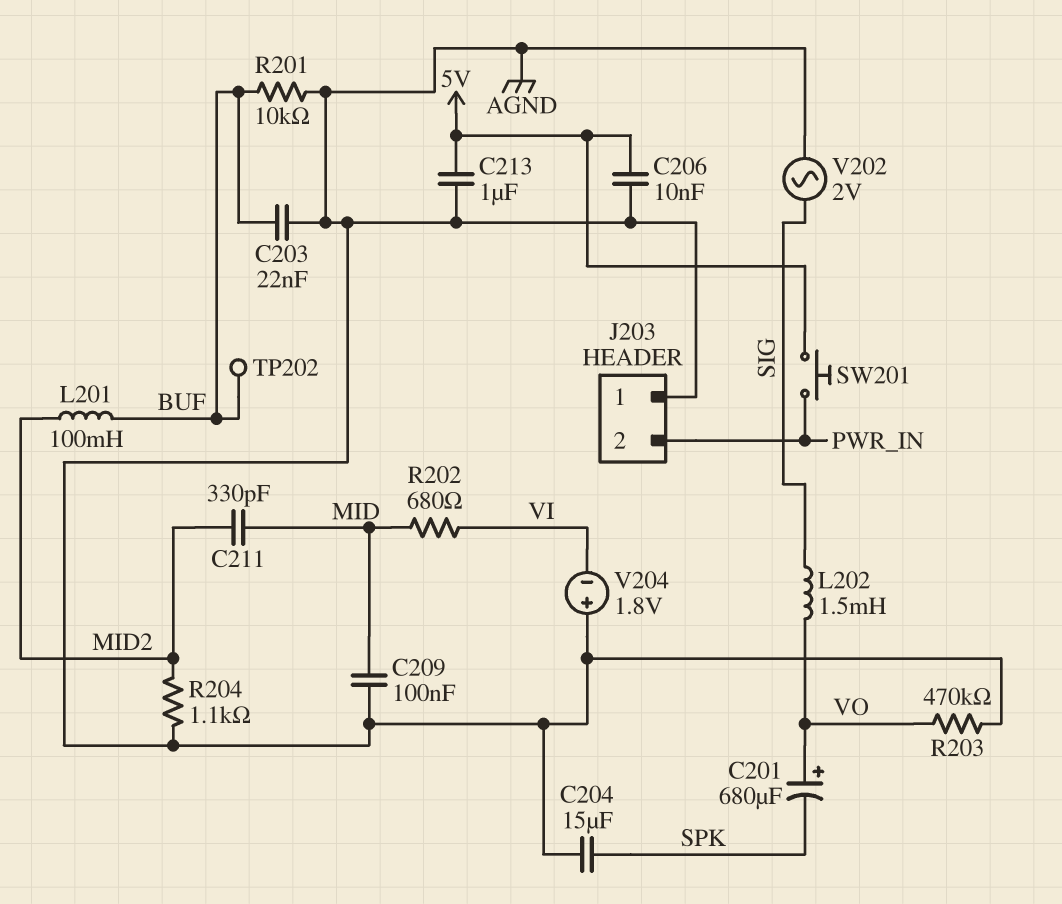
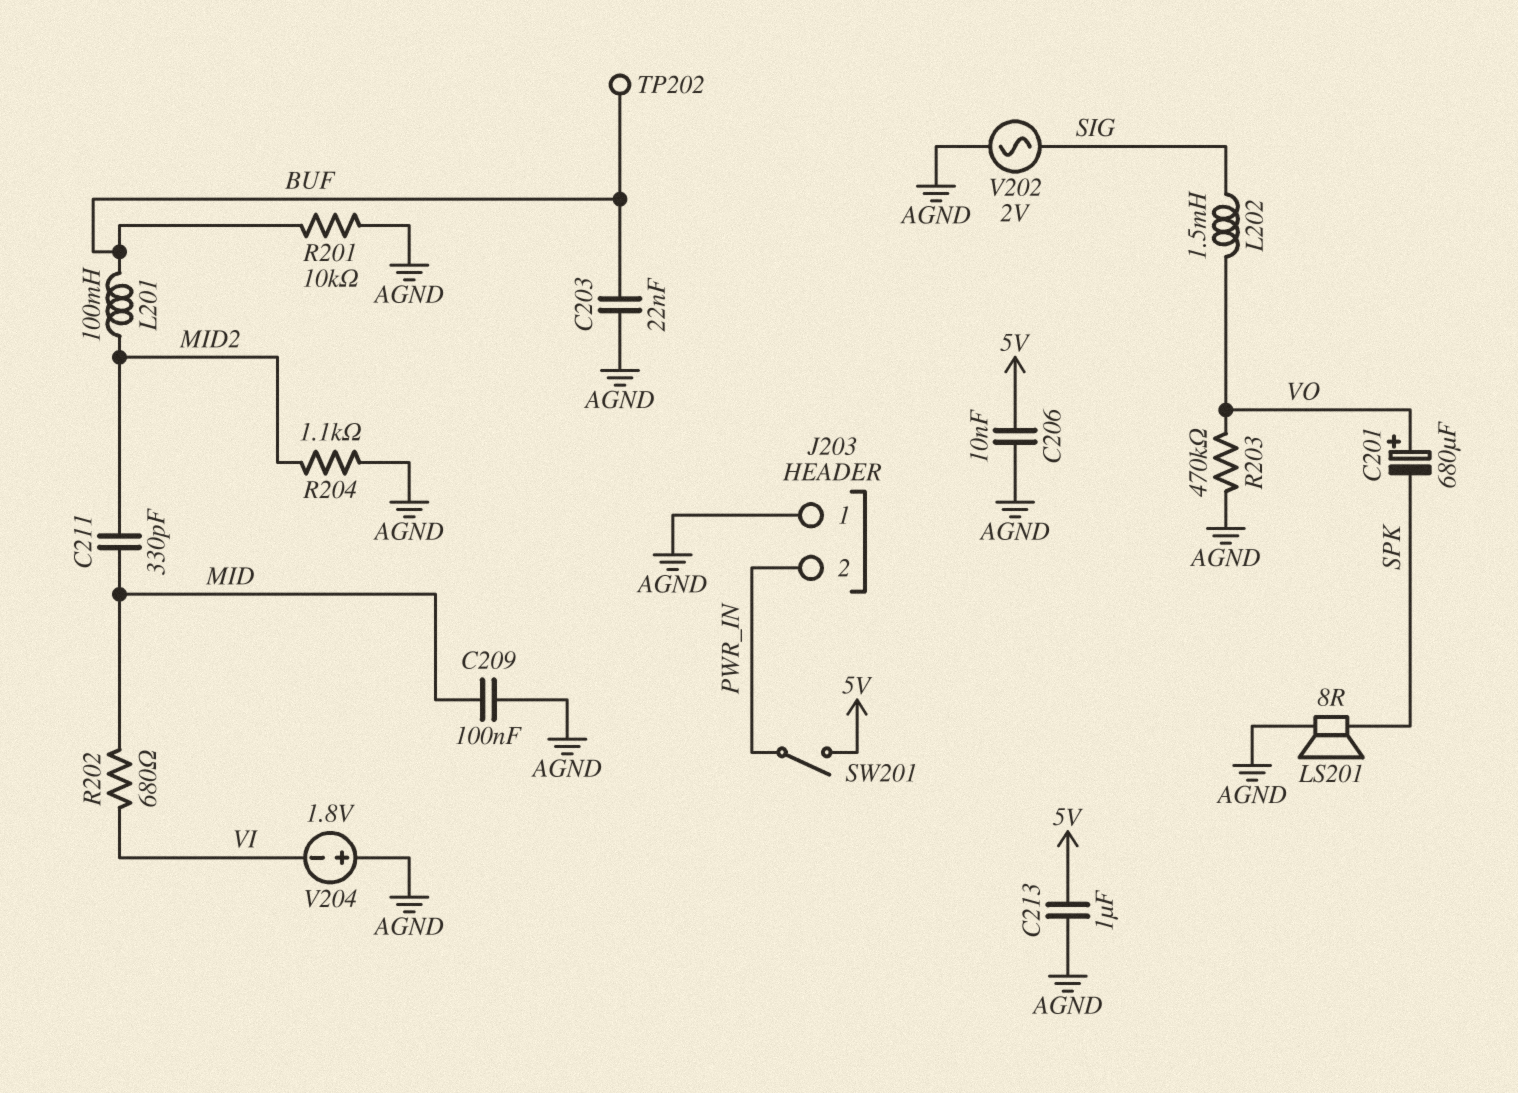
C204: 15uF (AGND, SPK) -> none
LS201: none -> speaker 8R (AGND, SPK)
SW201: button (5V, PWR_IN) -> switch (5V, PWR_IN)

